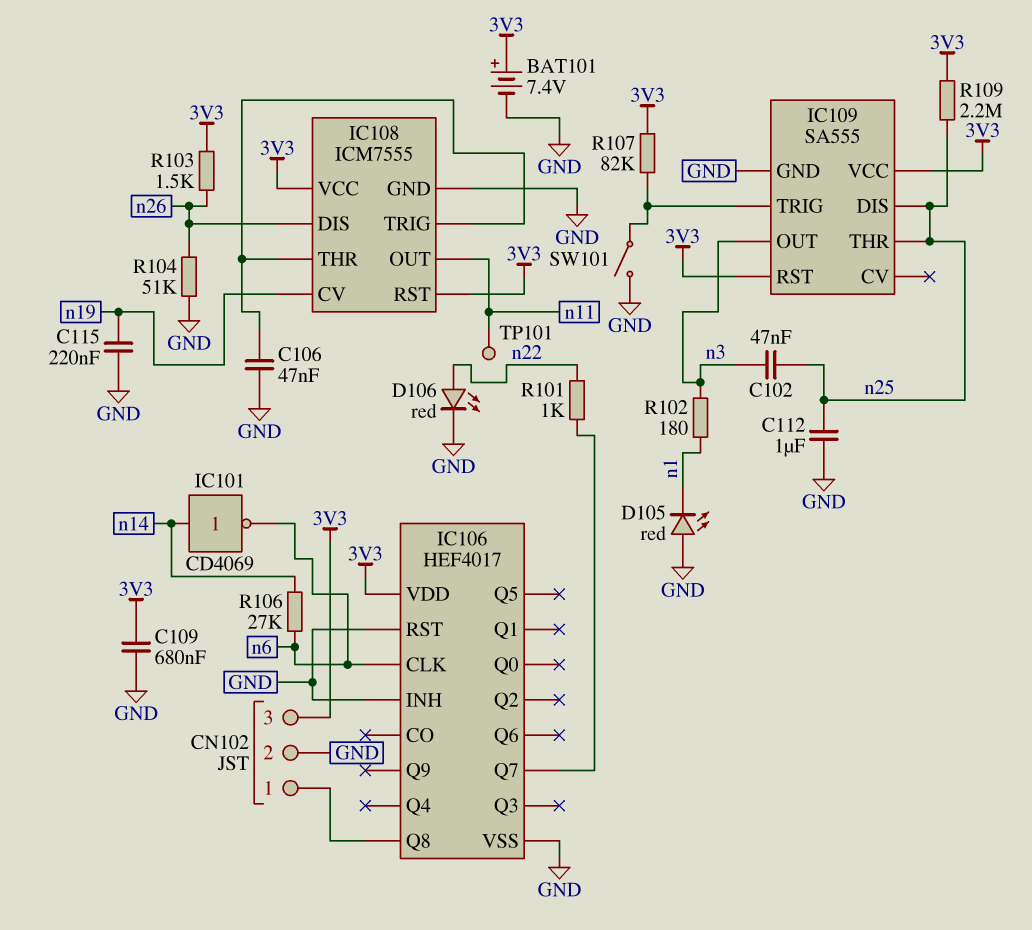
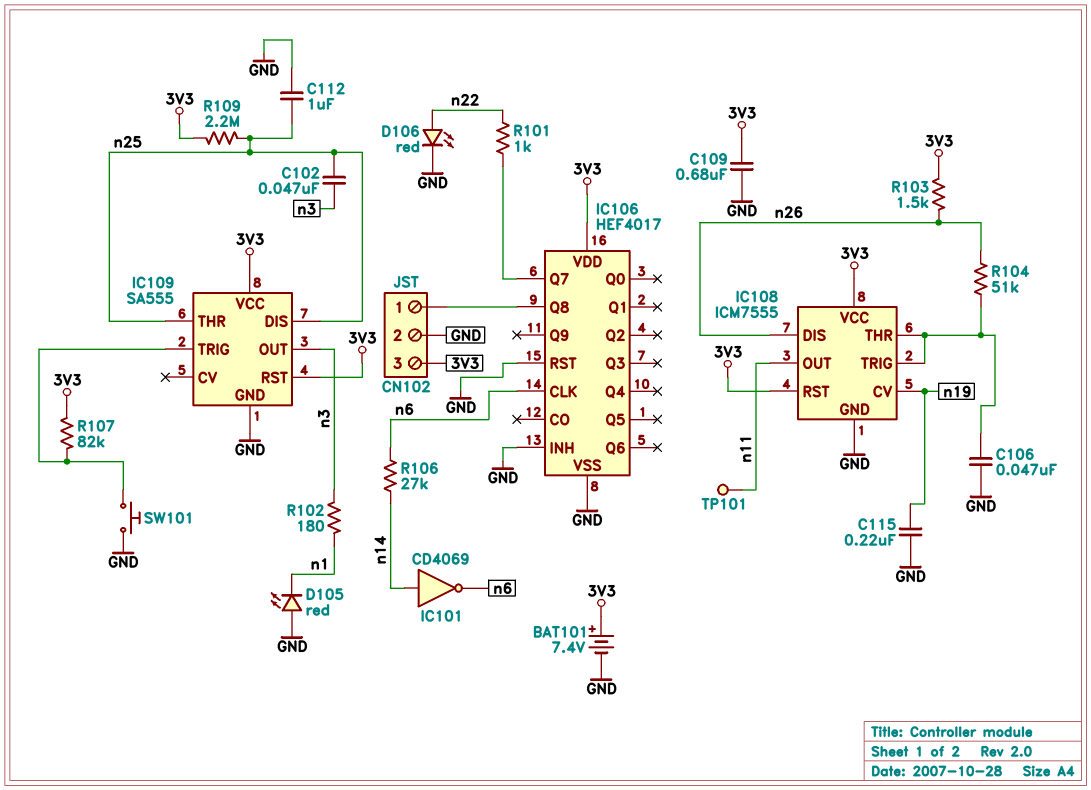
R104: 51k (GND, n26) -> 51k (IC108/THR, n26)
SW101: switch (GND, IC109/TRIG) -> button (GND, IC109/TRIG)

